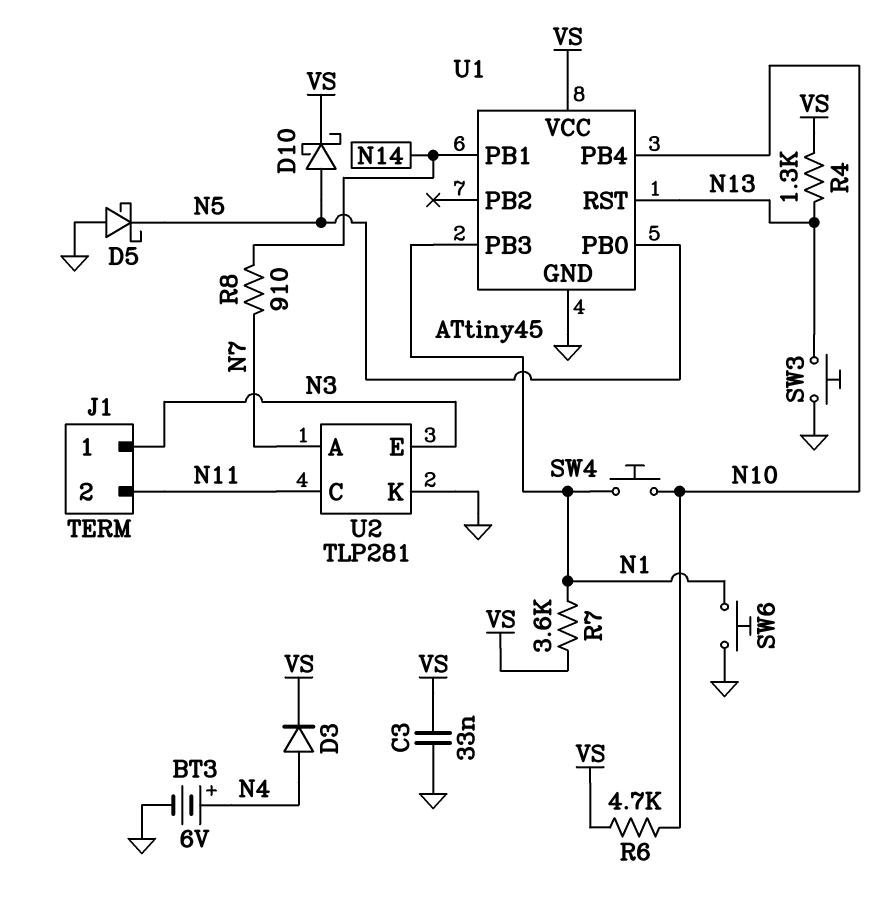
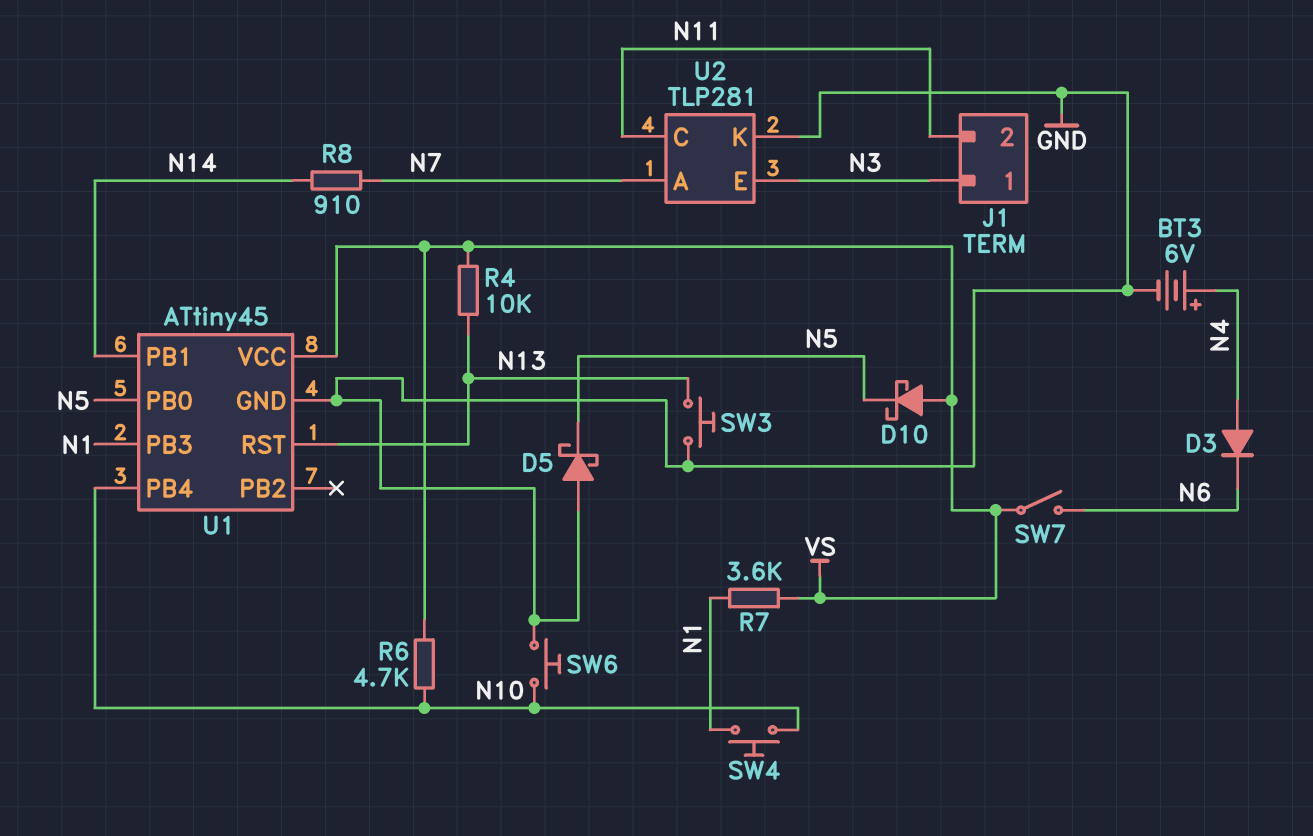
C3: 33nF (GND, VS) -> none
D3: diode (A N4, K VS) -> diode (A N4, K N6)
D10: schottky (A N5, K VS) -> schottky (A VS, K N5)
R4: 1.3k (N13, VS) -> 10k (N13, VS)
SW6: button (GND, N1) -> button (GND, N10)
SW7: none -> switch (N6, VS)

